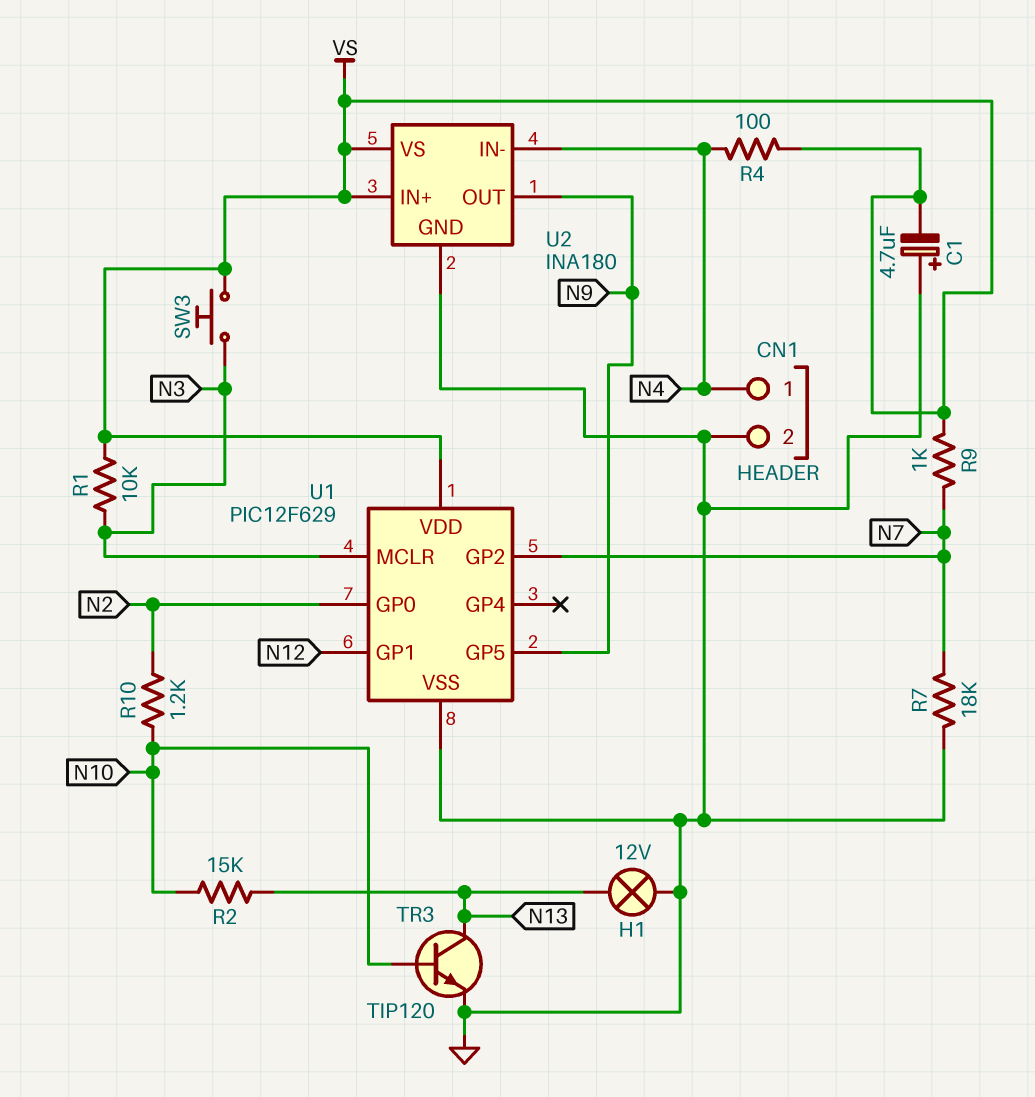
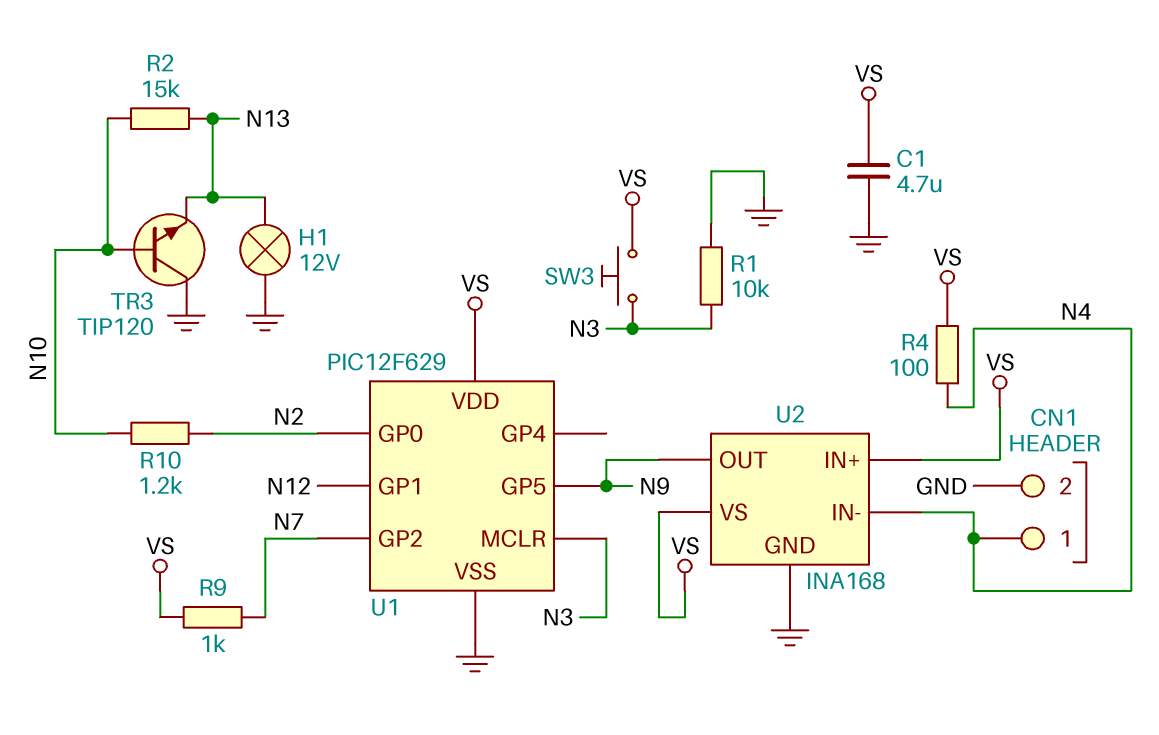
C1: 4.7uF (plus GND, minus VS) -> 4.7uF (GND, VS)
R1: 10k (N3, VS) -> 10k (GND, N3)
R7: 18k (GND, N7) -> none
TR3: NPN TIP120 (B N10, C N13, E GND) -> NPN TIP120 (B N10, C GND, E N13)
U2: INA180 -> INA168

